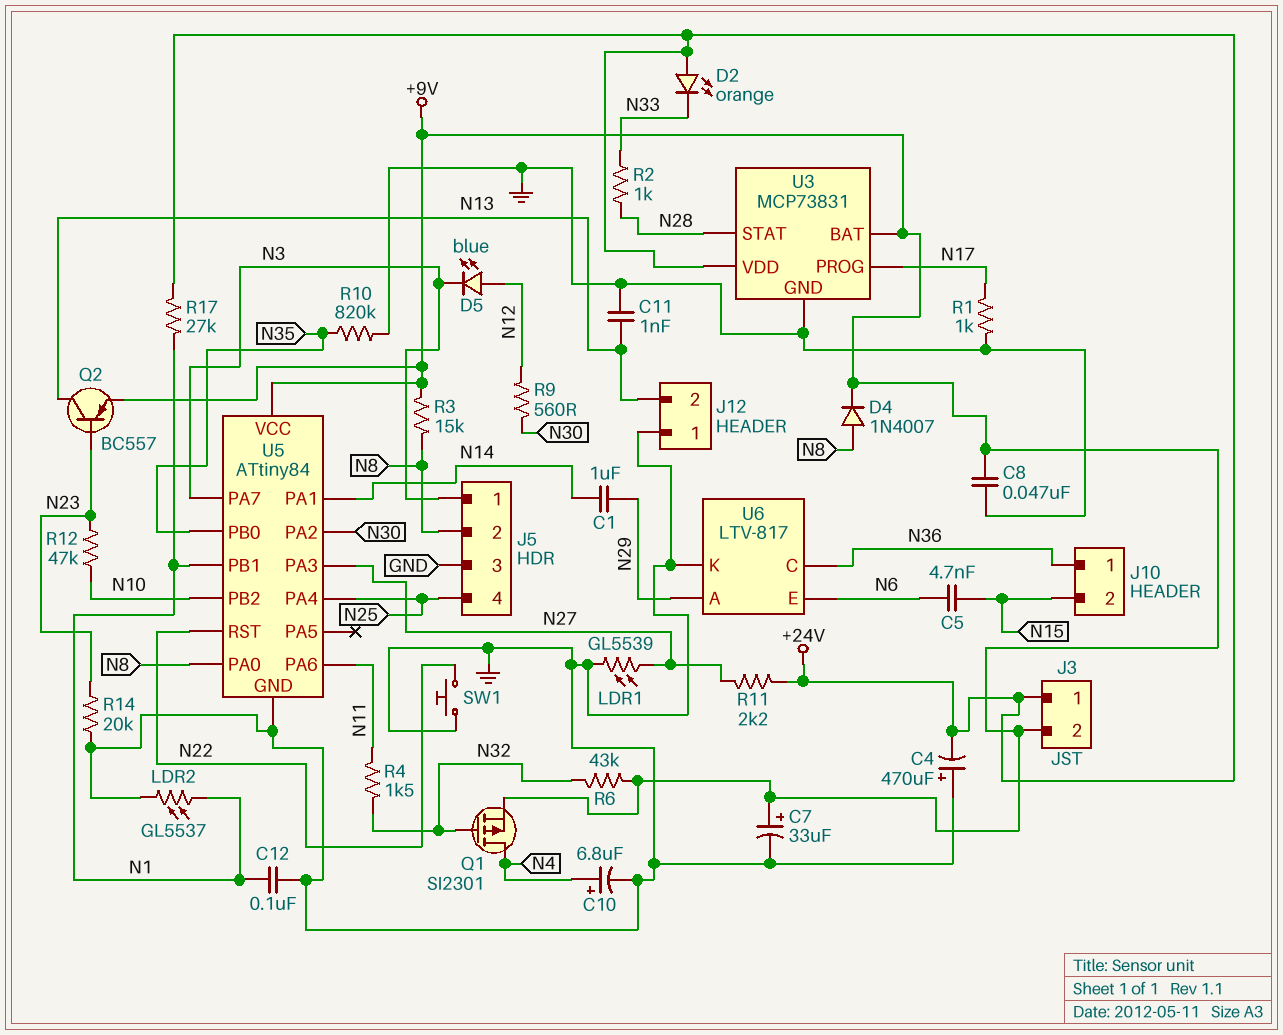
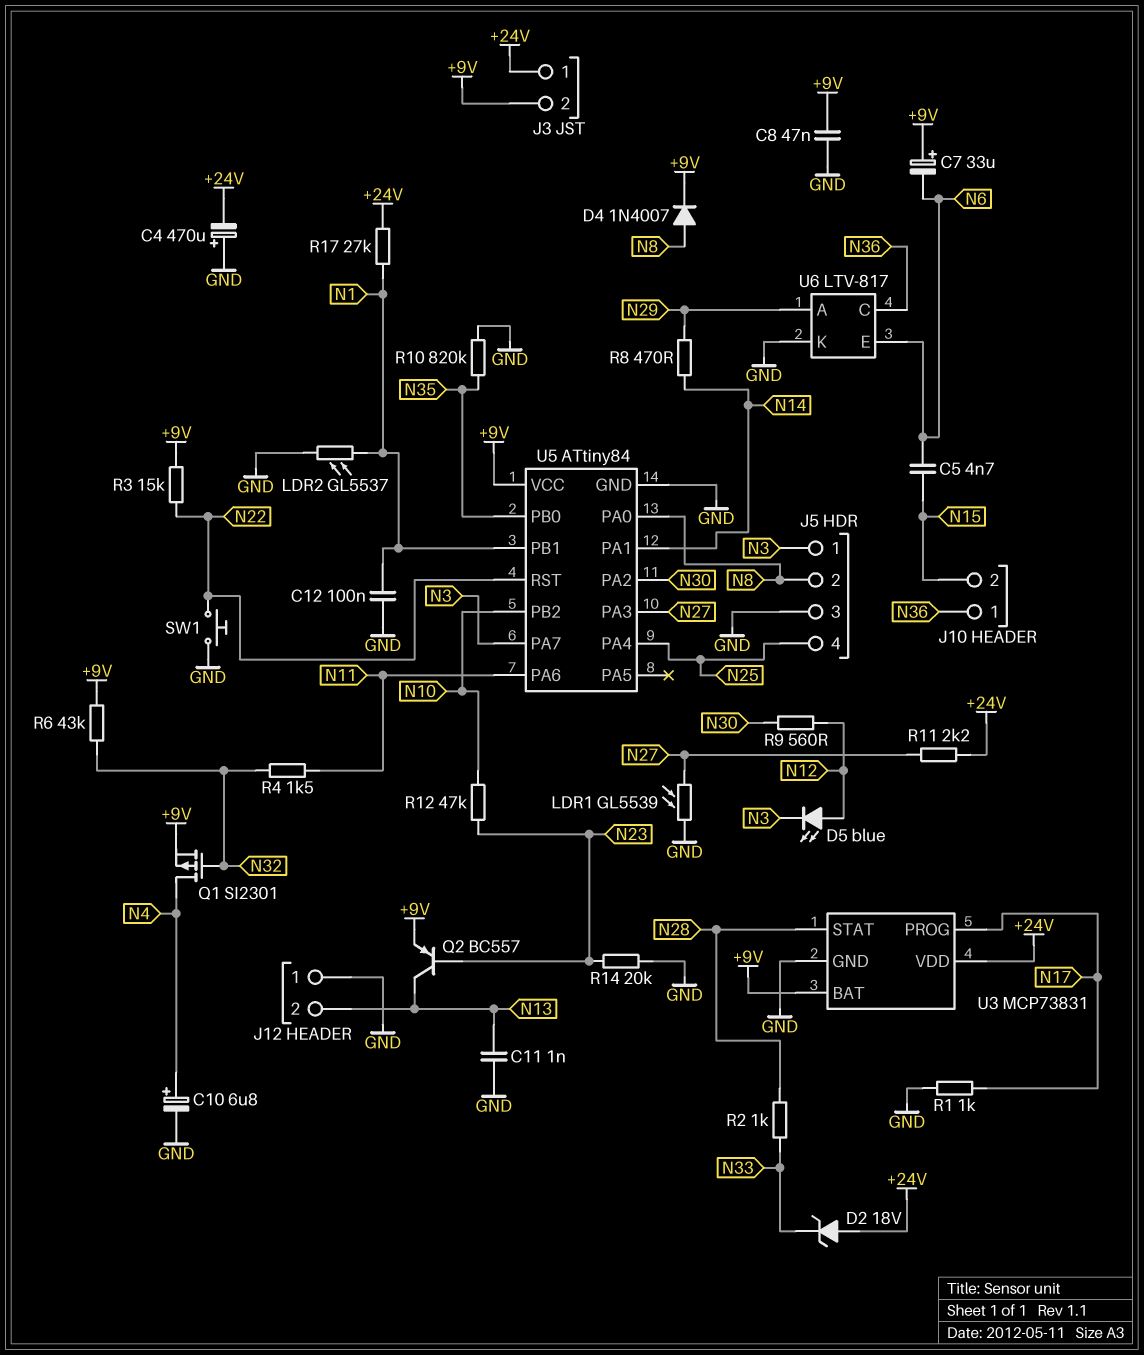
C1: 1uF (N14, N29) -> none
C7: 33uF (plus +9V, minus GND) -> 33uF (plus +9V, minus N6)
D2: LED orange (A +24V, K N33) -> zener 18V (A +24V, K N33)
R3: 15k (+9V, N8) -> 15k (+9V, N22)
R8: none -> 470 (N14, N29)

